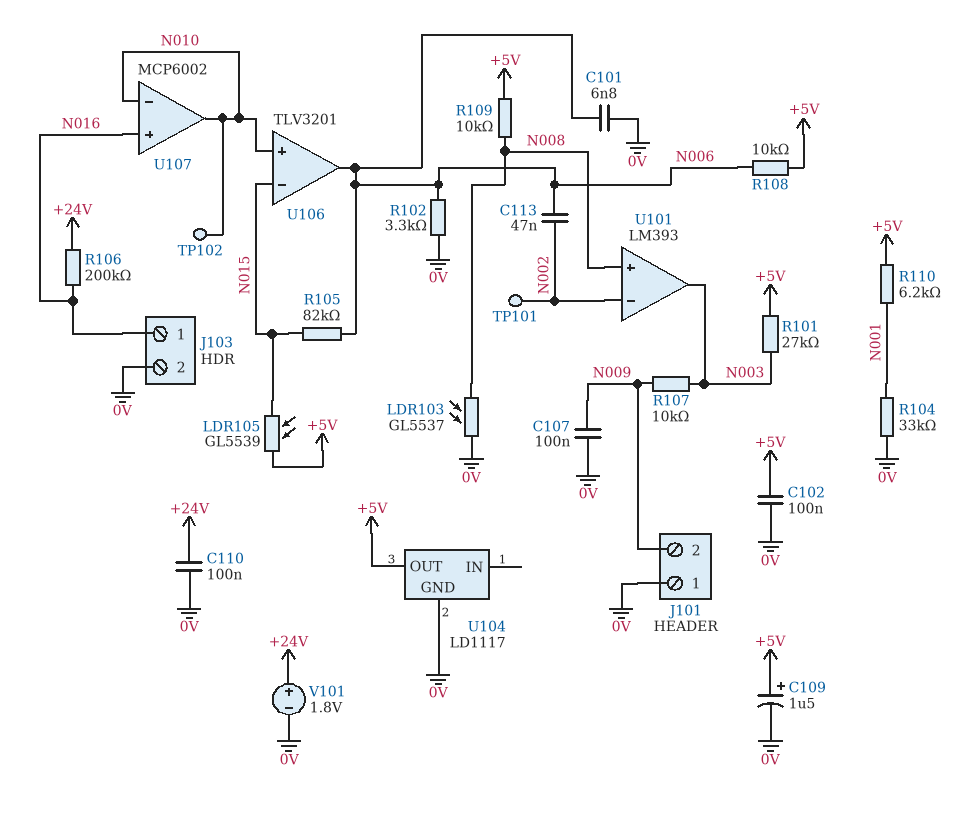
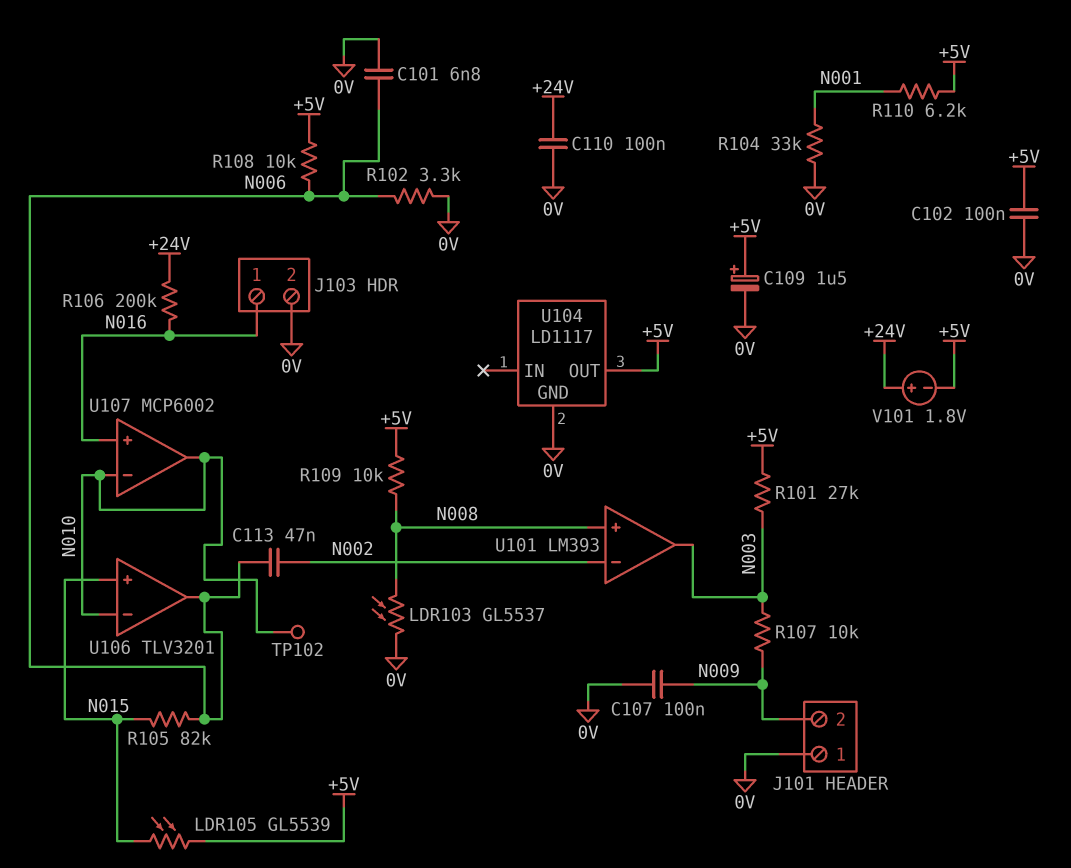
TP101: test point (N002) -> none
U106 pin in+: N010 -> N015
U106 pin in-: N015 -> N010
V101: 1.8V (plus +24V, minus 0V) -> 1.8V (plus +24V, minus +5V)

